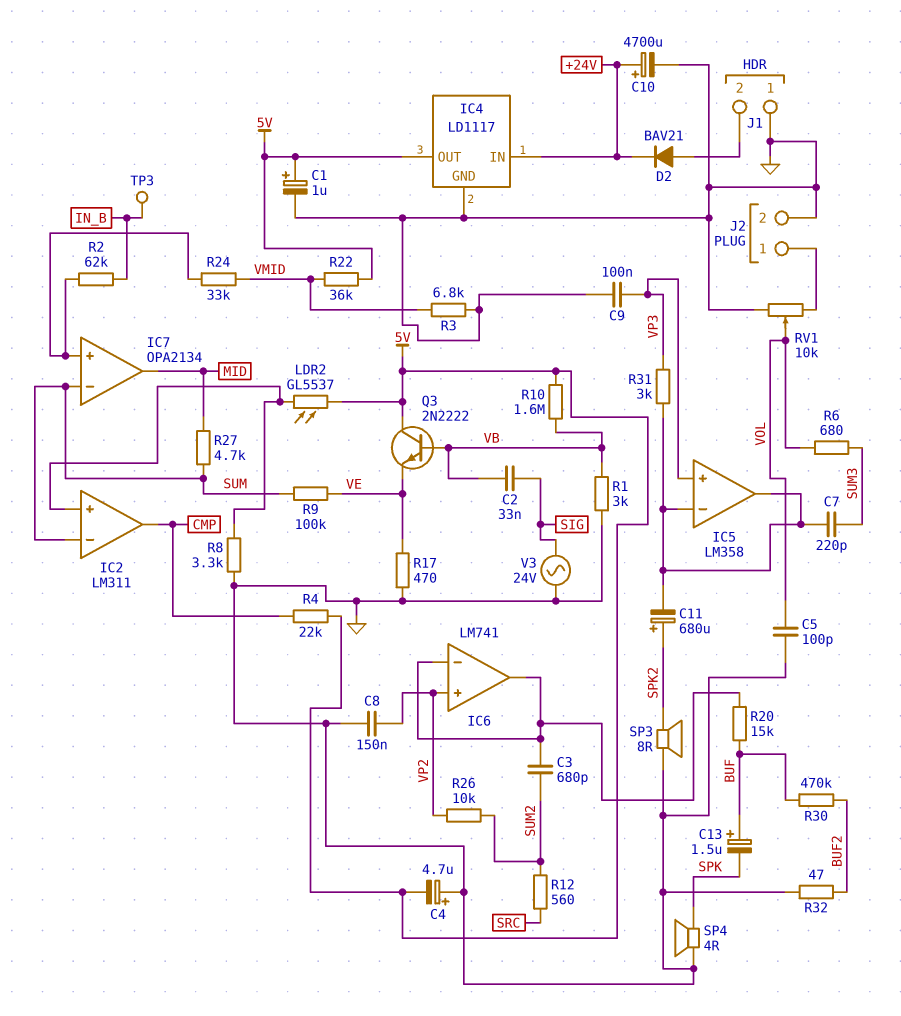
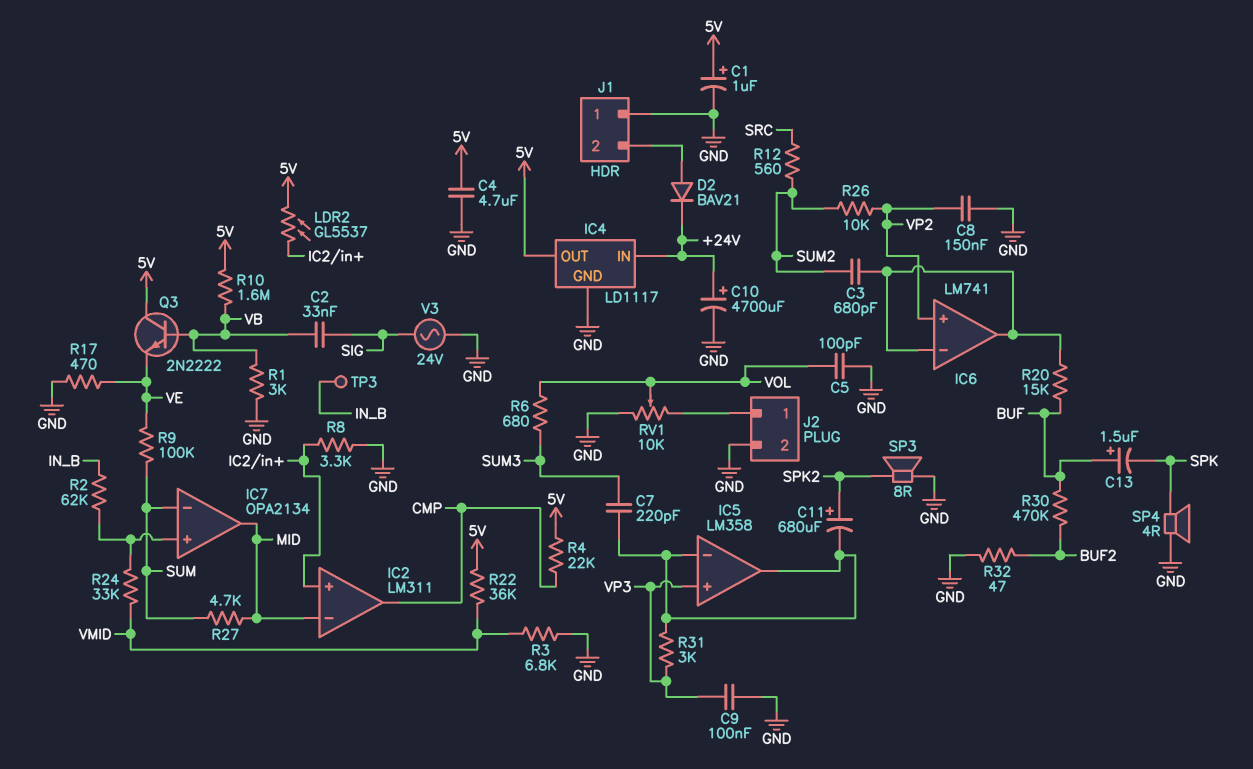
C4: 4.7uF (plus GND, minus 5V) -> 4.7uF (5V, GND)
IC2 pin in-: SUM -> MID

